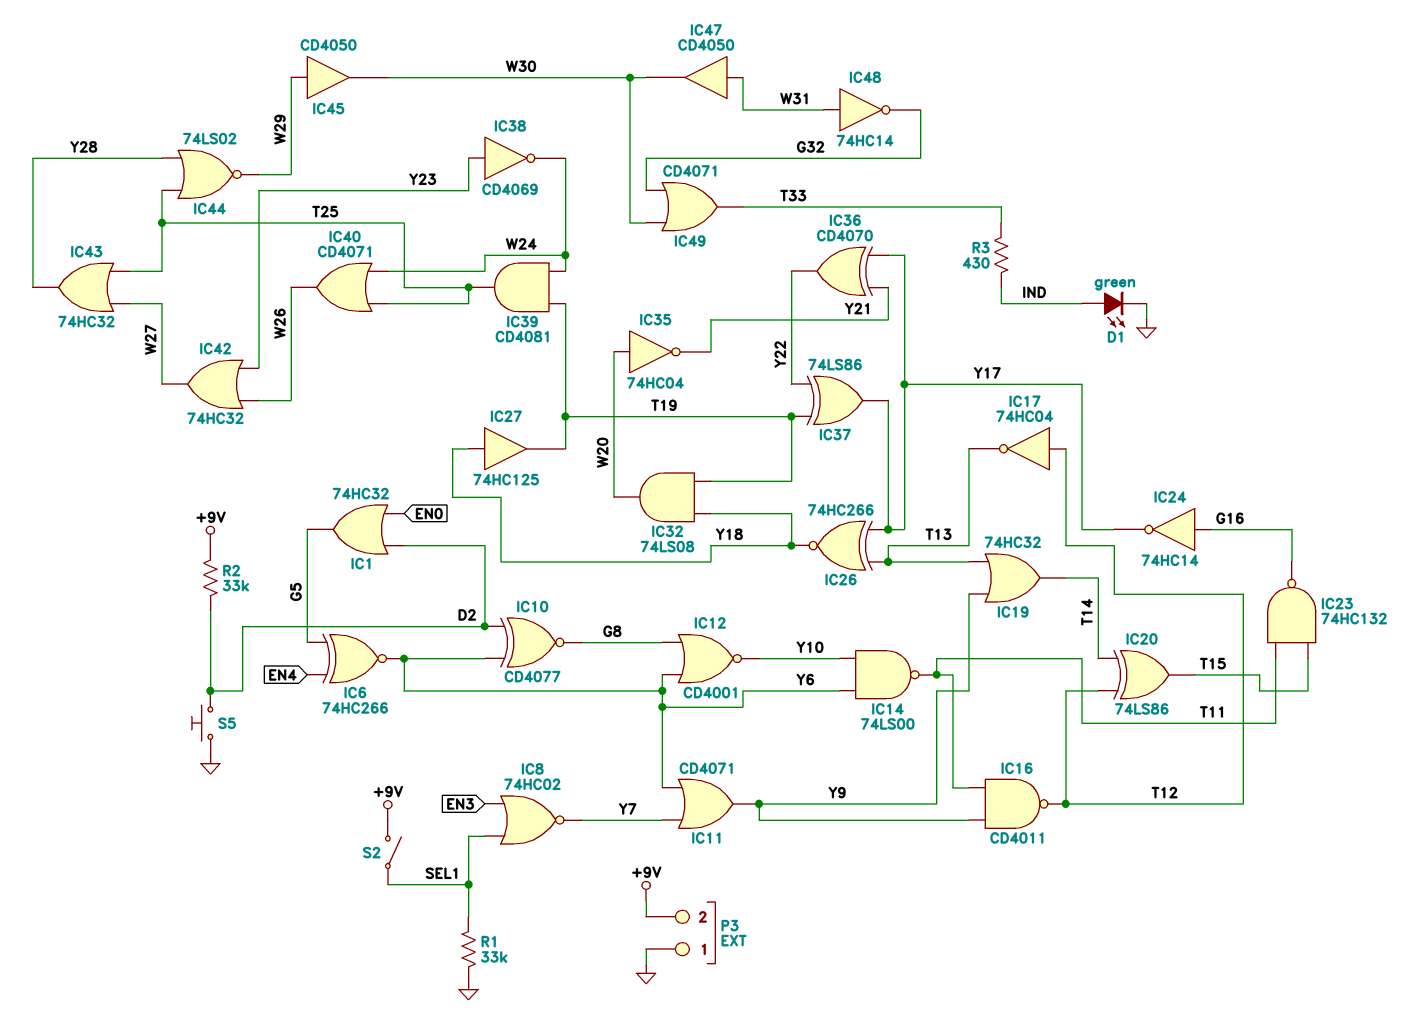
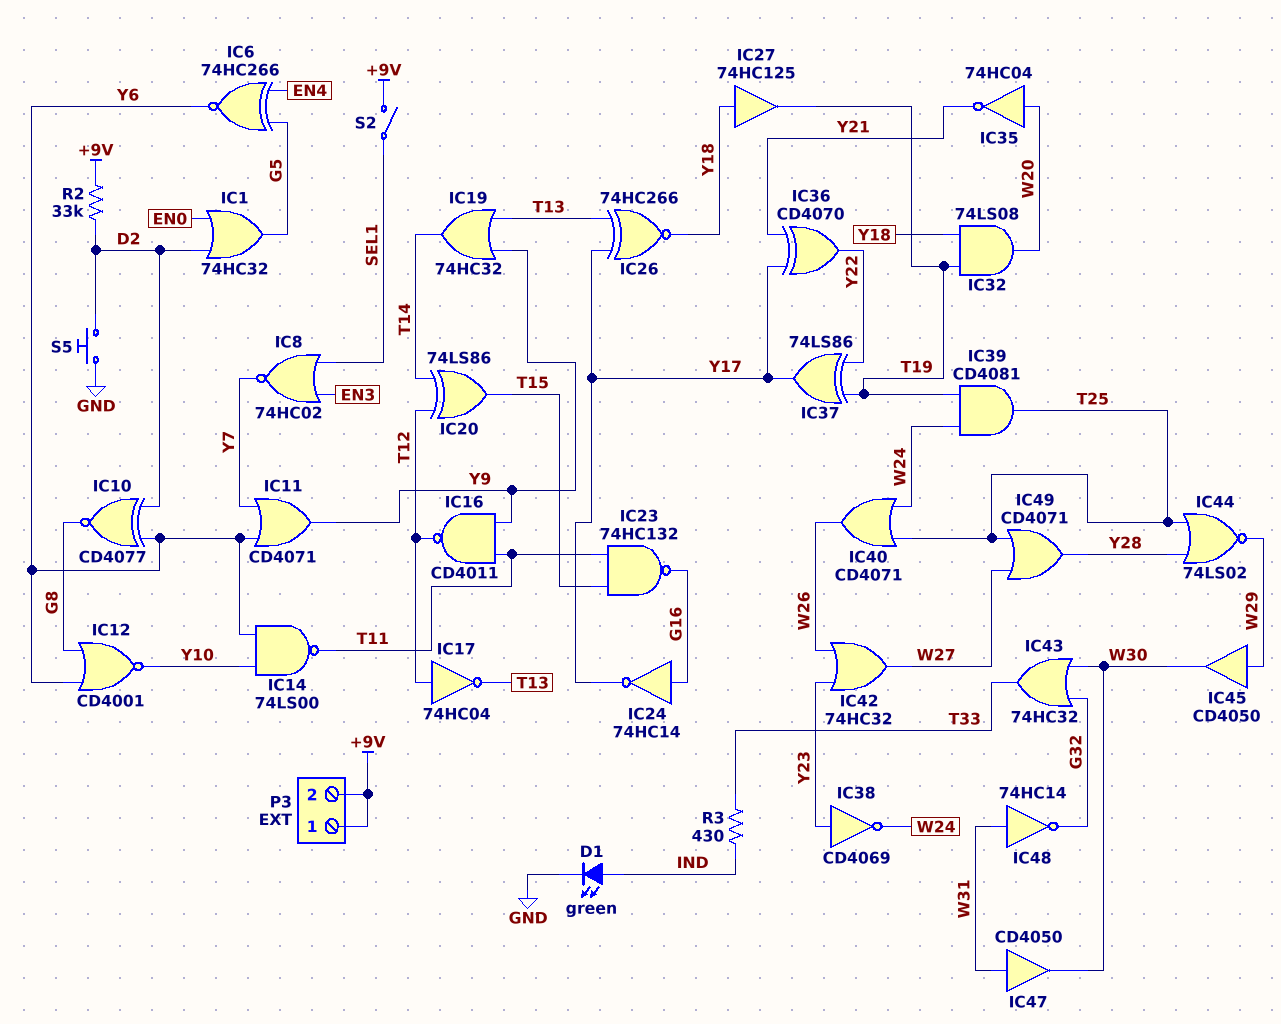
IC43: OR 74HC32 (in T25, in W27, out Y28) -> OR 74HC32 (in G32, in W30, out T33)
IC49: OR CD4071 (in G32, in W30, out T33) -> OR CD4071 (in T25, in W27, out Y28)
P3 pin 1: GND -> +9V
R1: 33k (GND, SEL1) -> none

